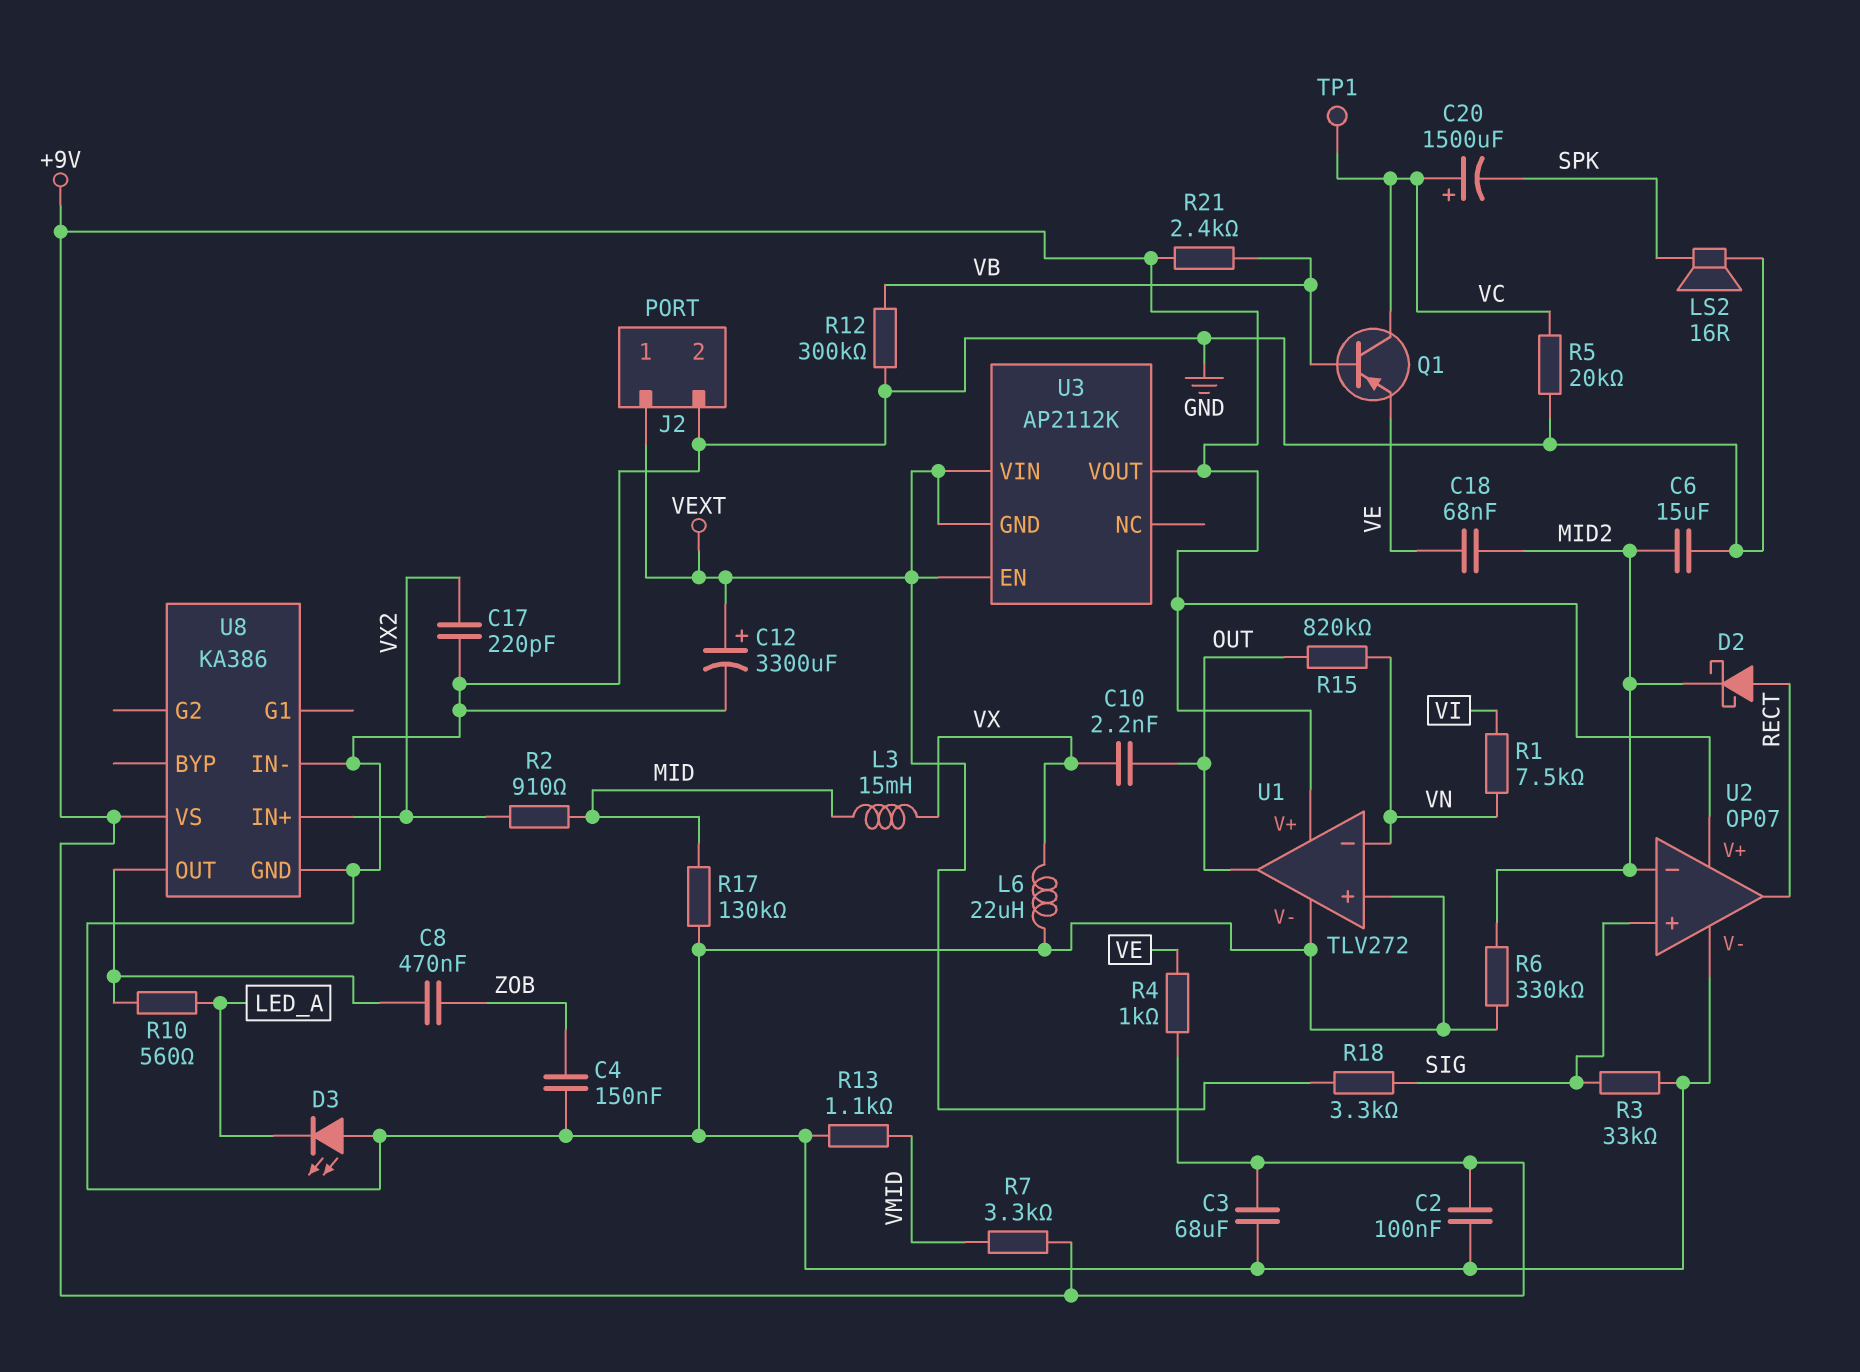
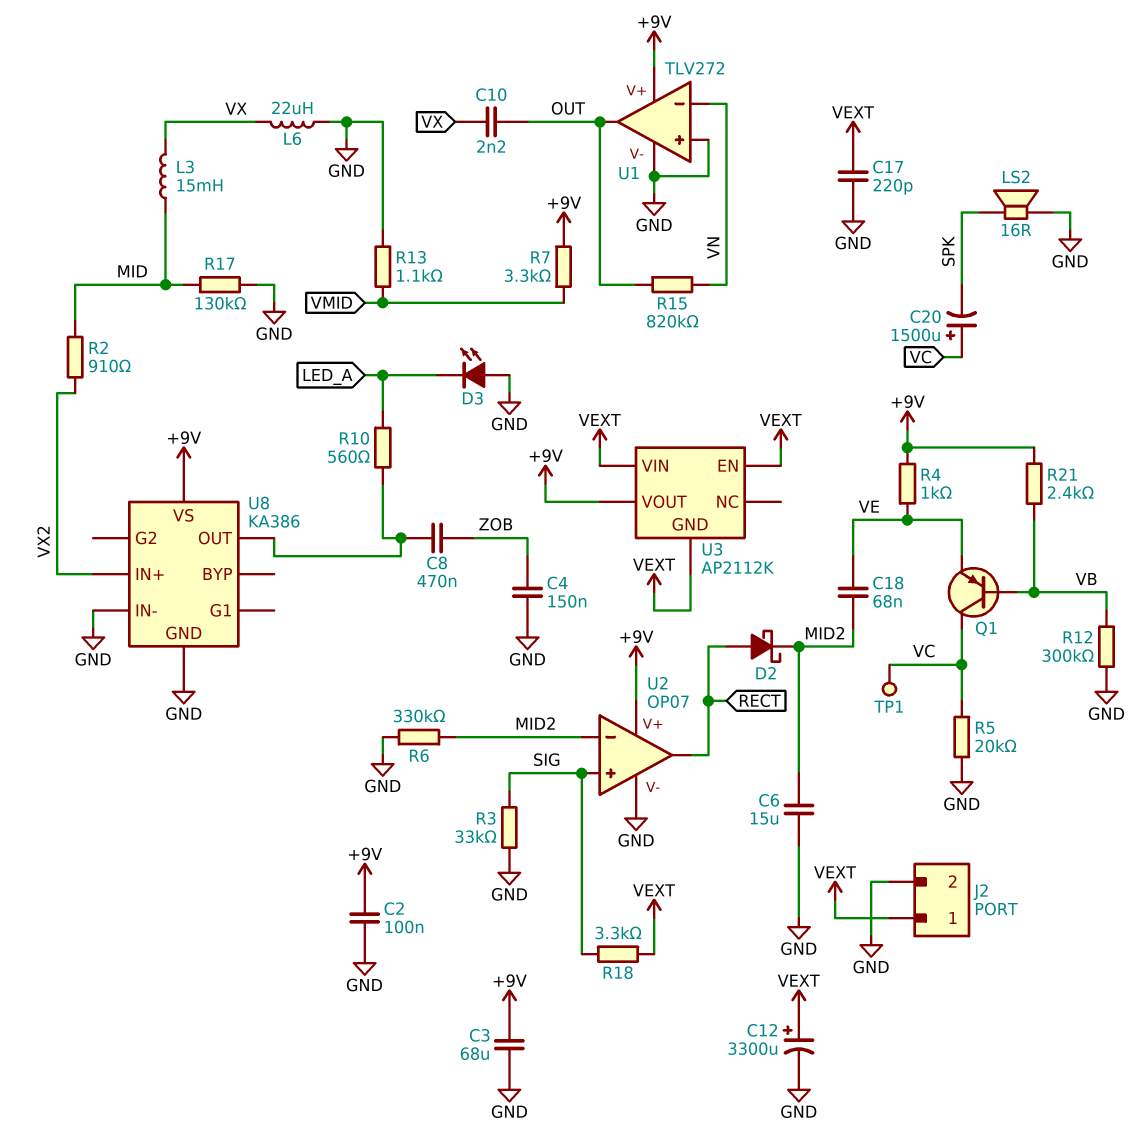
C17: 220pF (GND, VX2) -> 220pF (GND, VEXT)
R1: 7.5k (VI, VN) -> none

